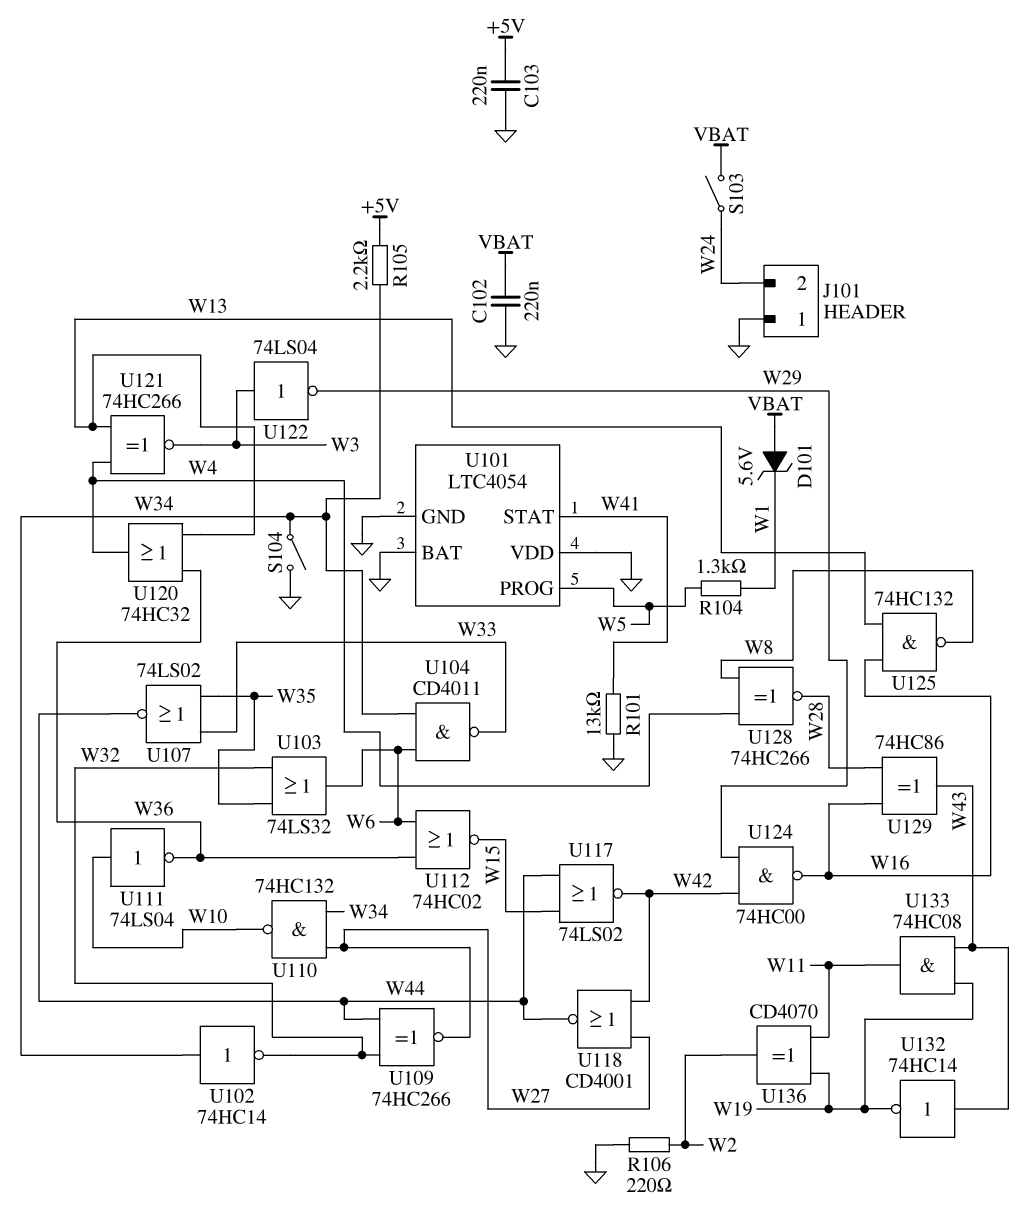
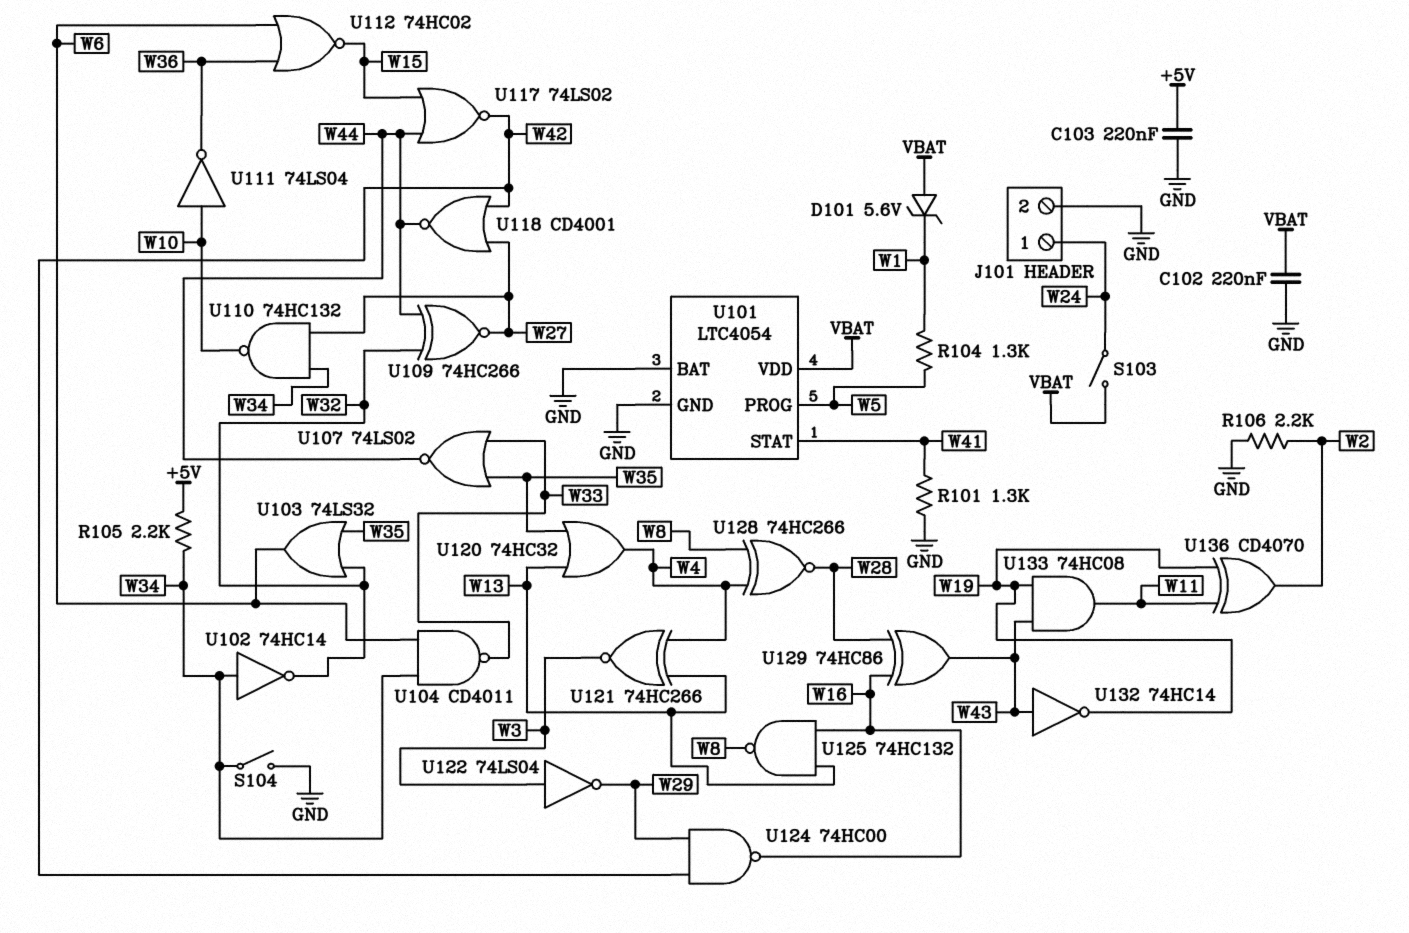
J101 pin 1: GND -> W24
J101 pin 2: W24 -> GND
R101: 13k (GND, W41) -> 1.3k (GND, W41)
R106: 220 (GND, W2) -> 2.2k (GND, W2)
U101 pin VDD: GND -> VBAT
U120: OR 74HC32 (in W13, in W36, out W4) -> OR 74HC32 (in W13, in W35, out W4)

